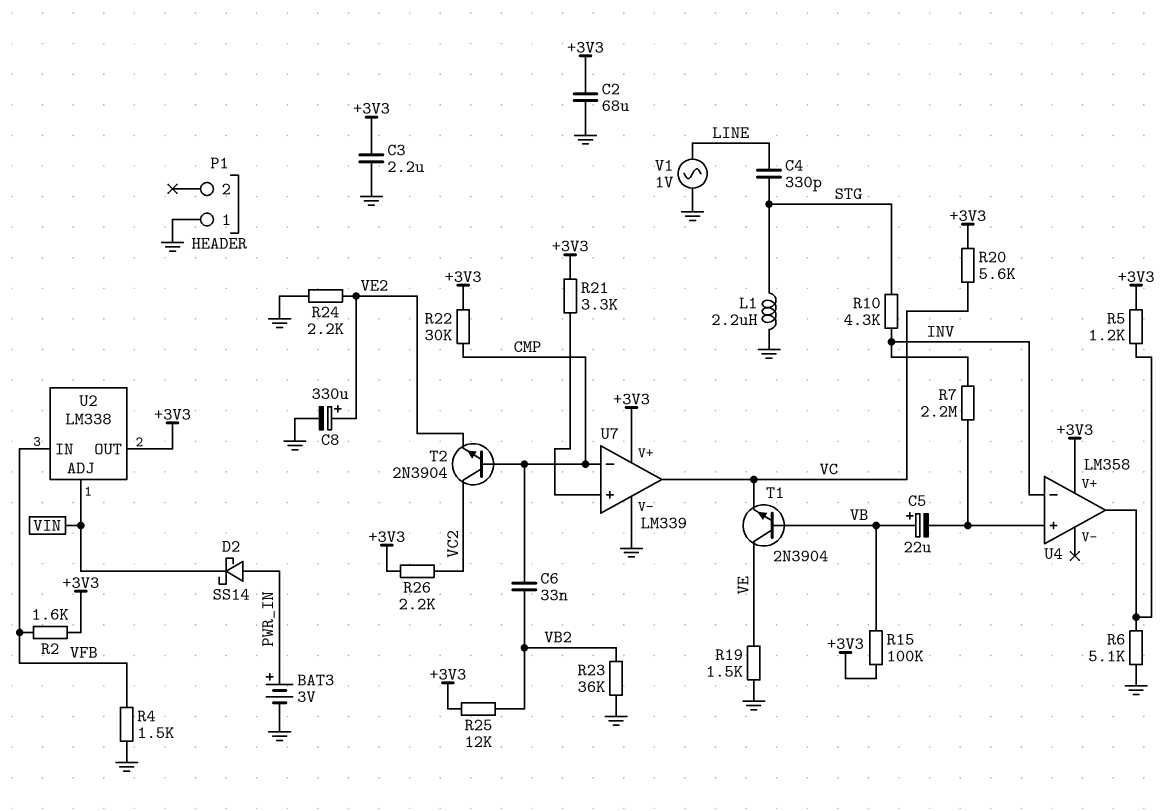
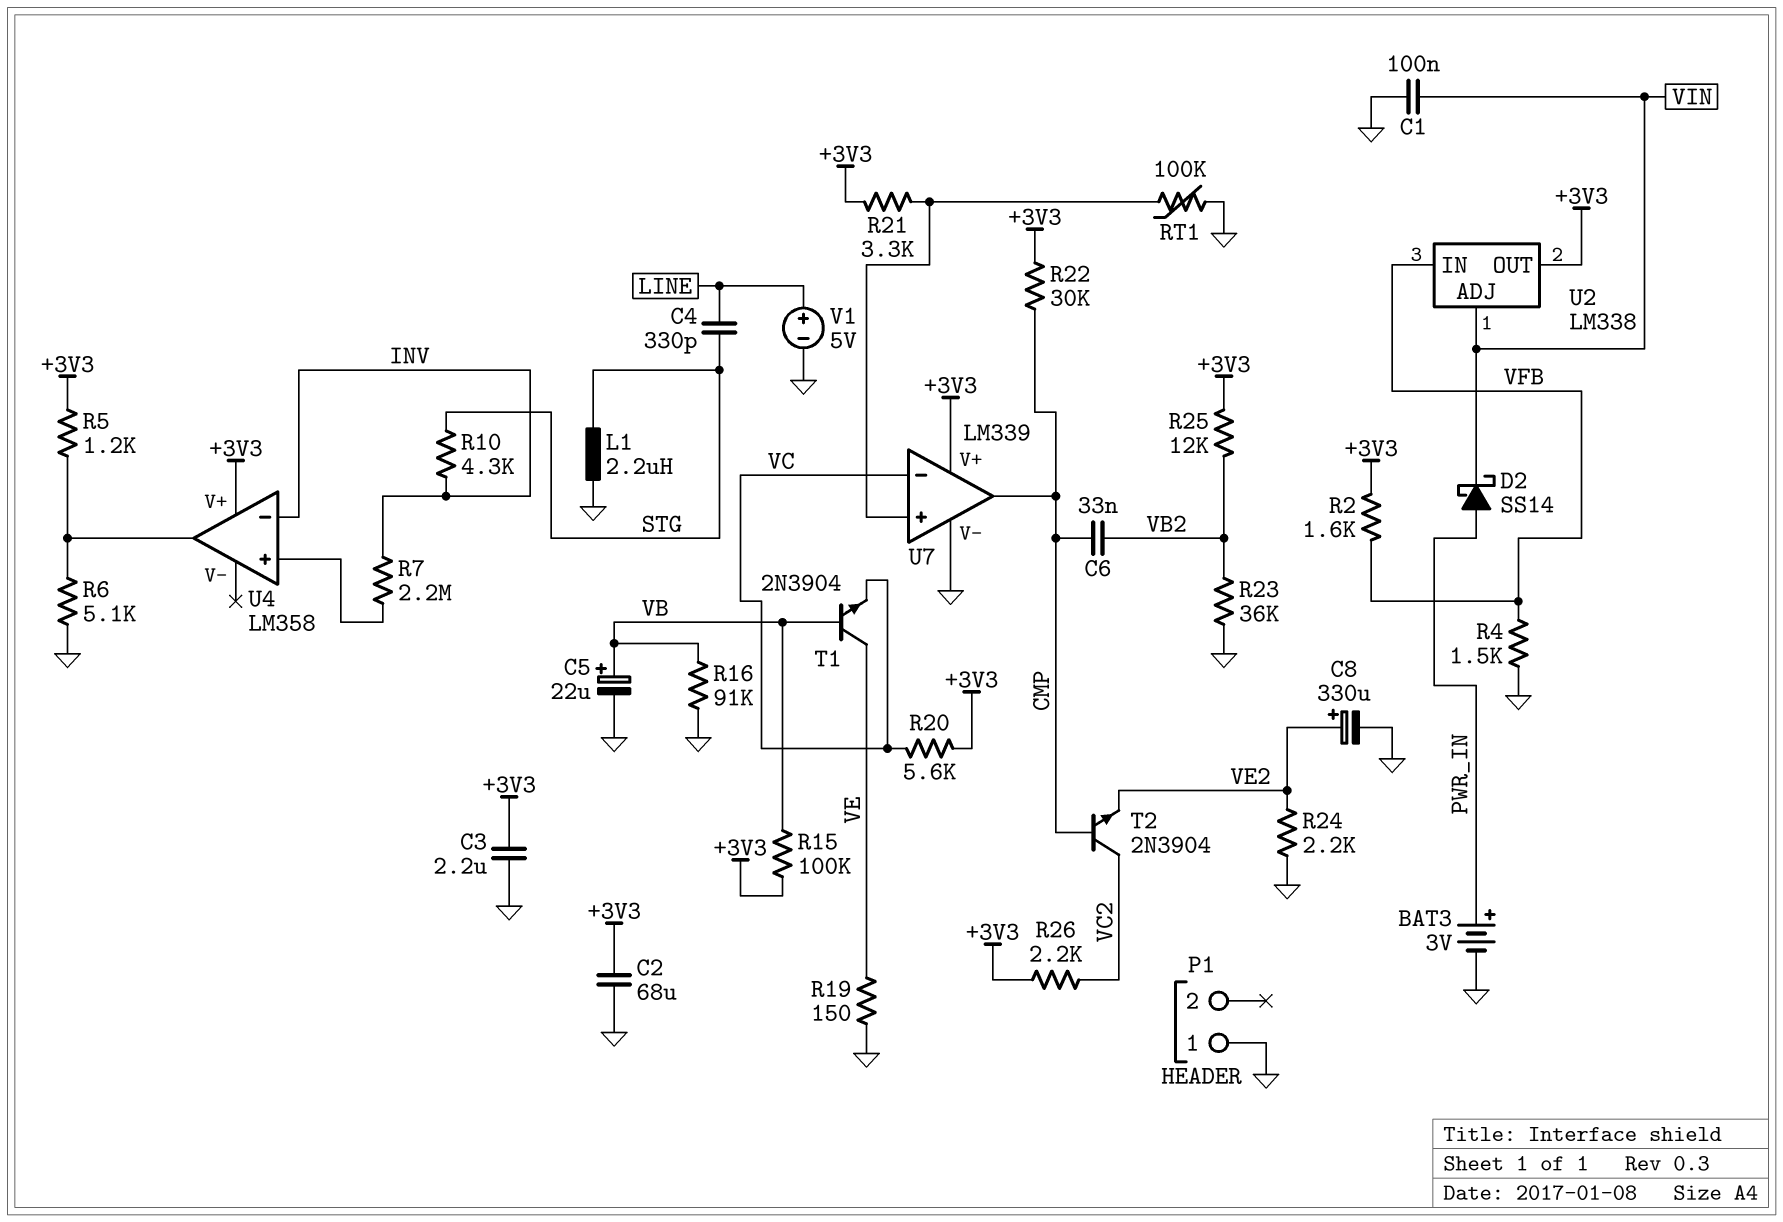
C1: none -> 100nF (GND, VIN)
C5: 22uF (plus VB, minus U4/in+) -> 22uF (plus VB, minus GND)
R16: none -> 91k (GND, VB)
R19: 1.5k (GND, VE) -> 150 (GND, VE)
RT1: none -> 100k (GND, U7/in+)
U7 pin in-: CMP -> VC
U7 pin out: VC -> CMP
V1: AC 1V (GND, LINE) -> 5V (plus LINE, minus GND)

